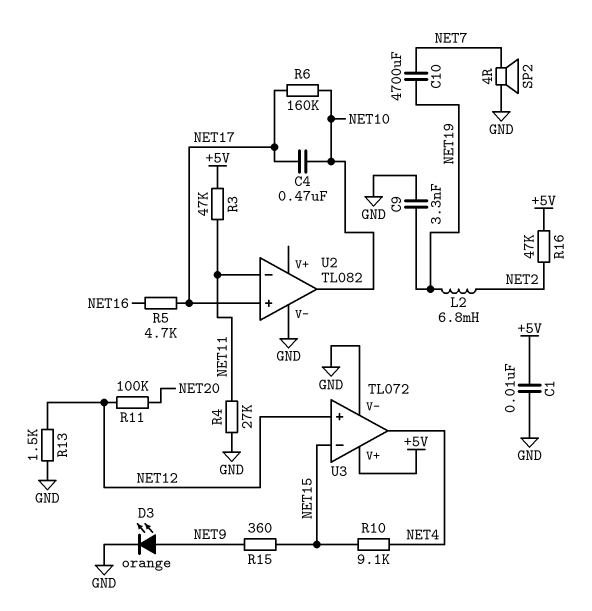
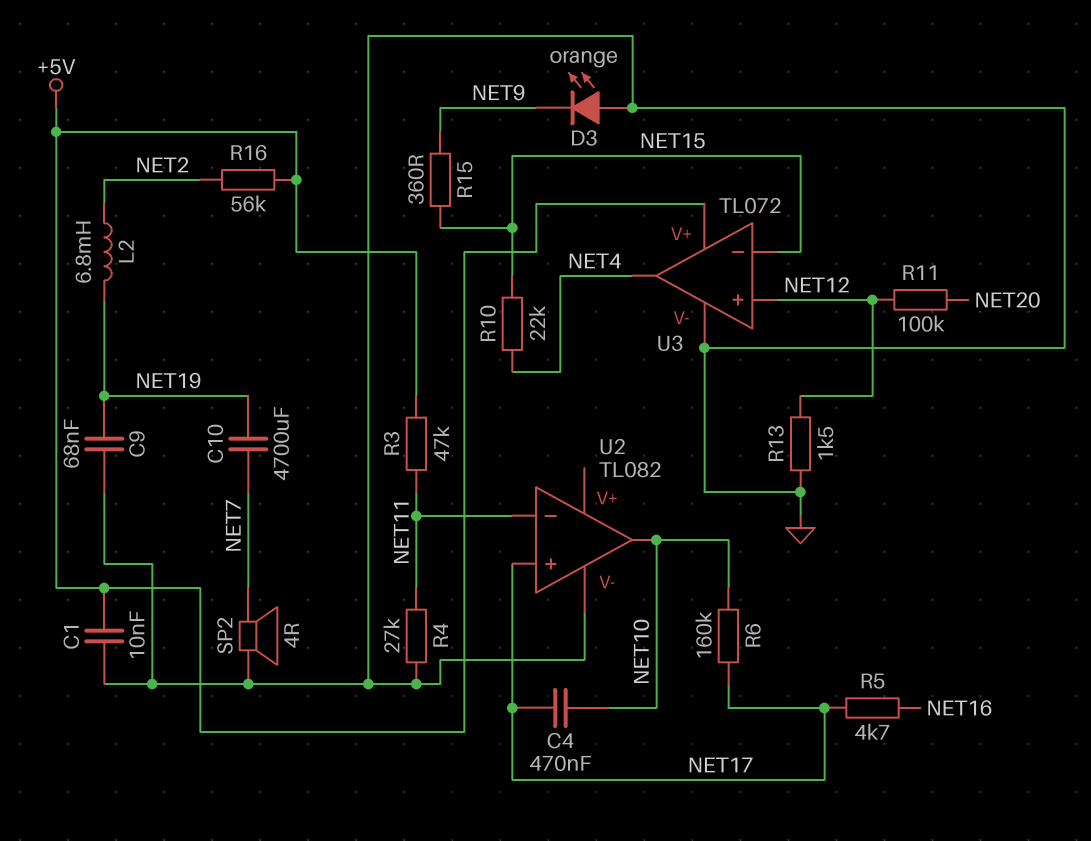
C9: 3.3nF (GND, NET19) -> 68nF (GND, NET19)
D3: LED orange (A NET9, K GND) -> LED orange (A GND, K NET9)
R10: 9.1k (NET4, NET15) -> 22k (NET4, NET15)
R16: 47k (+5V, NET2) -> 56k (+5V, NET2)

